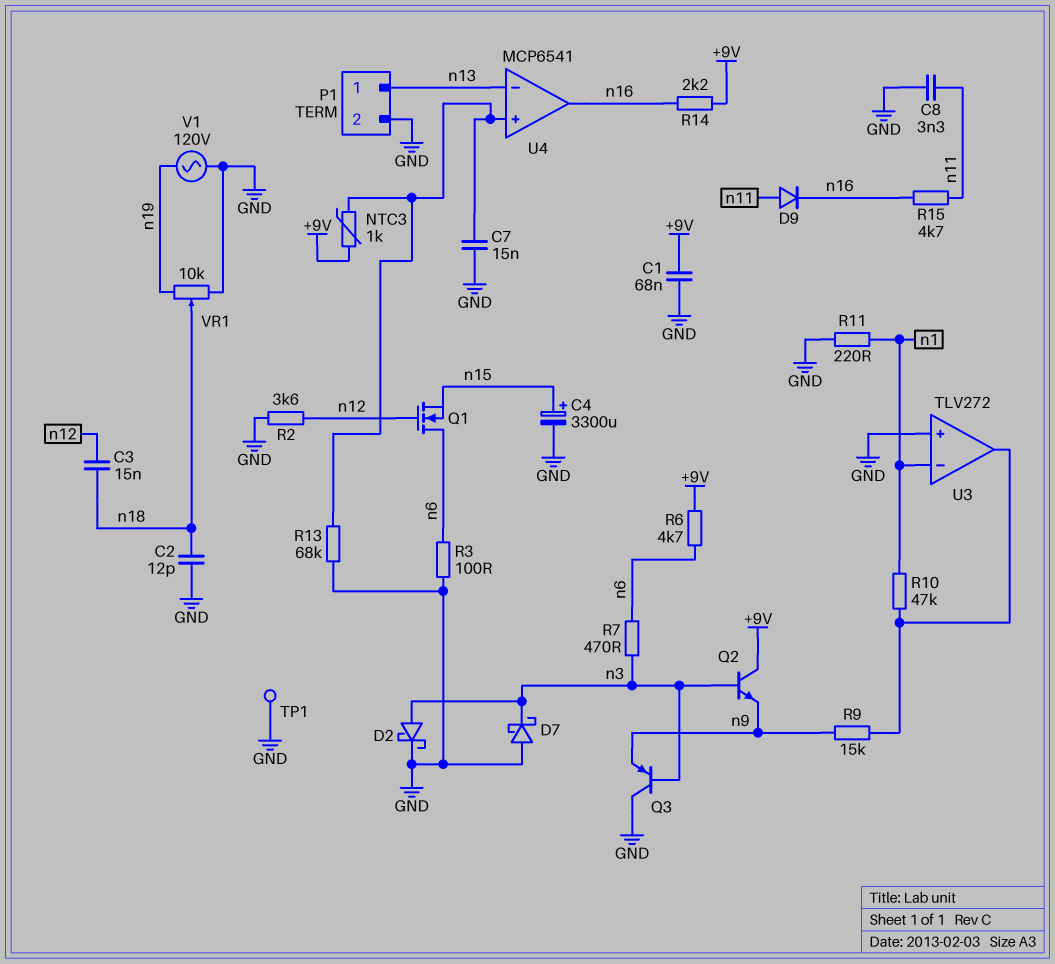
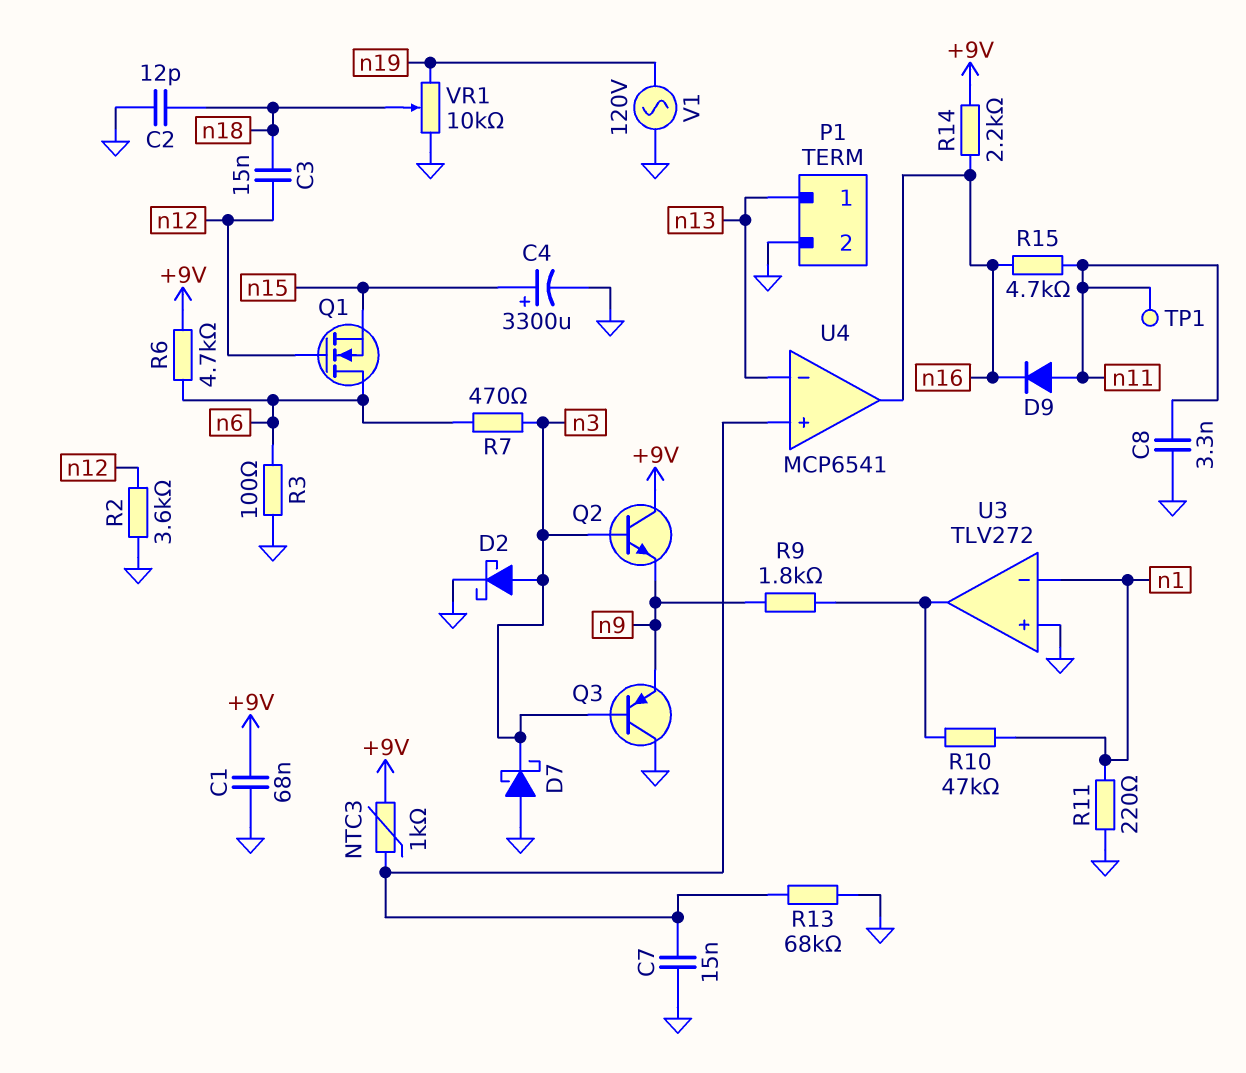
R9: 15k (U3/out, n9) -> 1.8k (U3/out, n9)
TP1: test point (GND) -> test point (n11)

